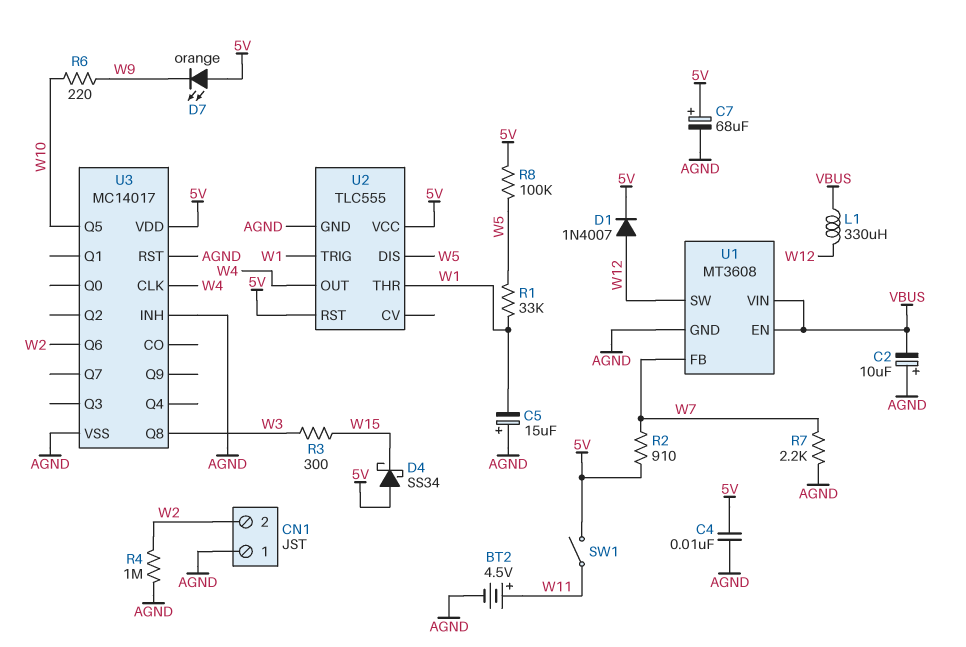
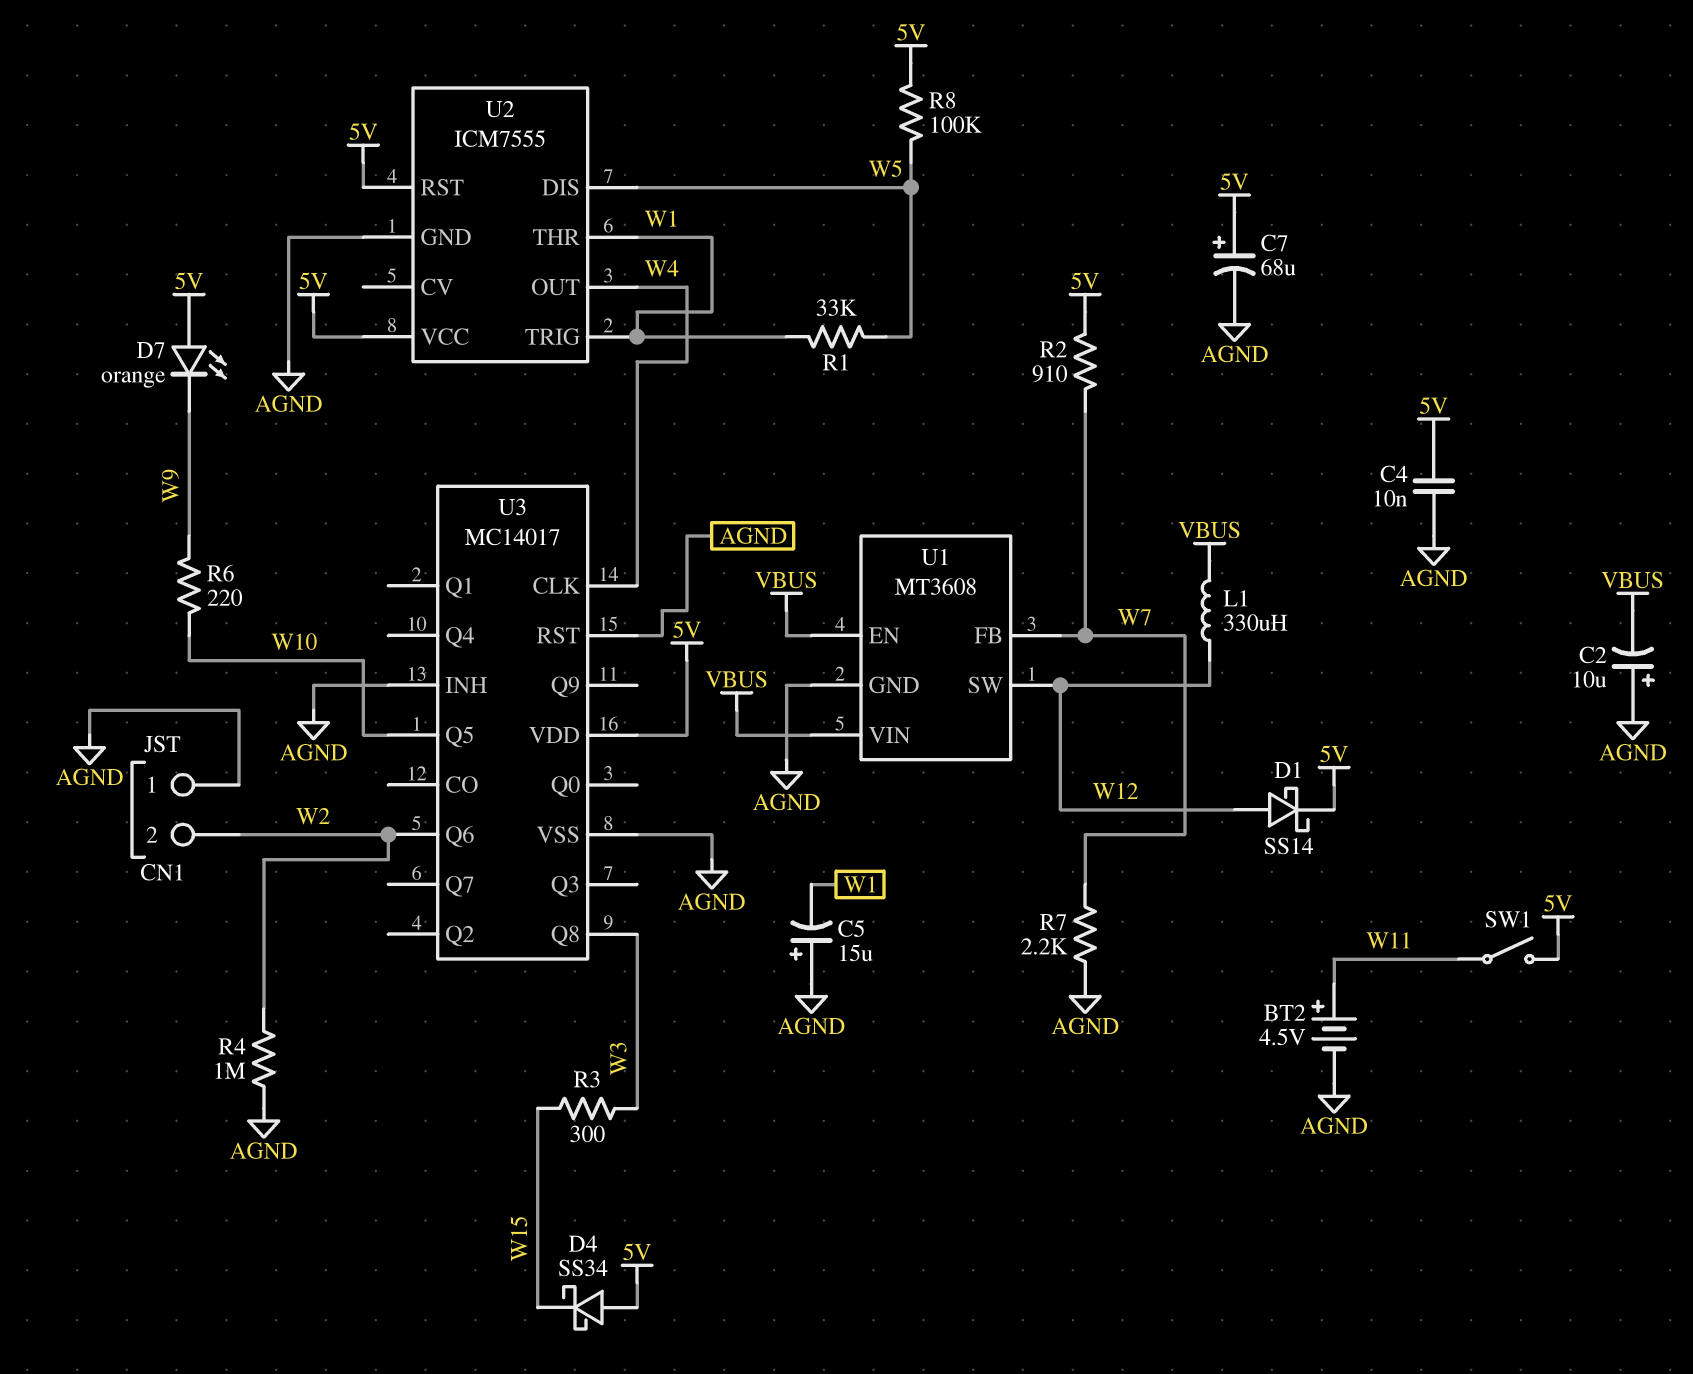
D1: diode 1N4007 (A W12, K 5V) -> schottky SS14 (A W12, K 5V)
U2: TLC555 -> ICM7555

